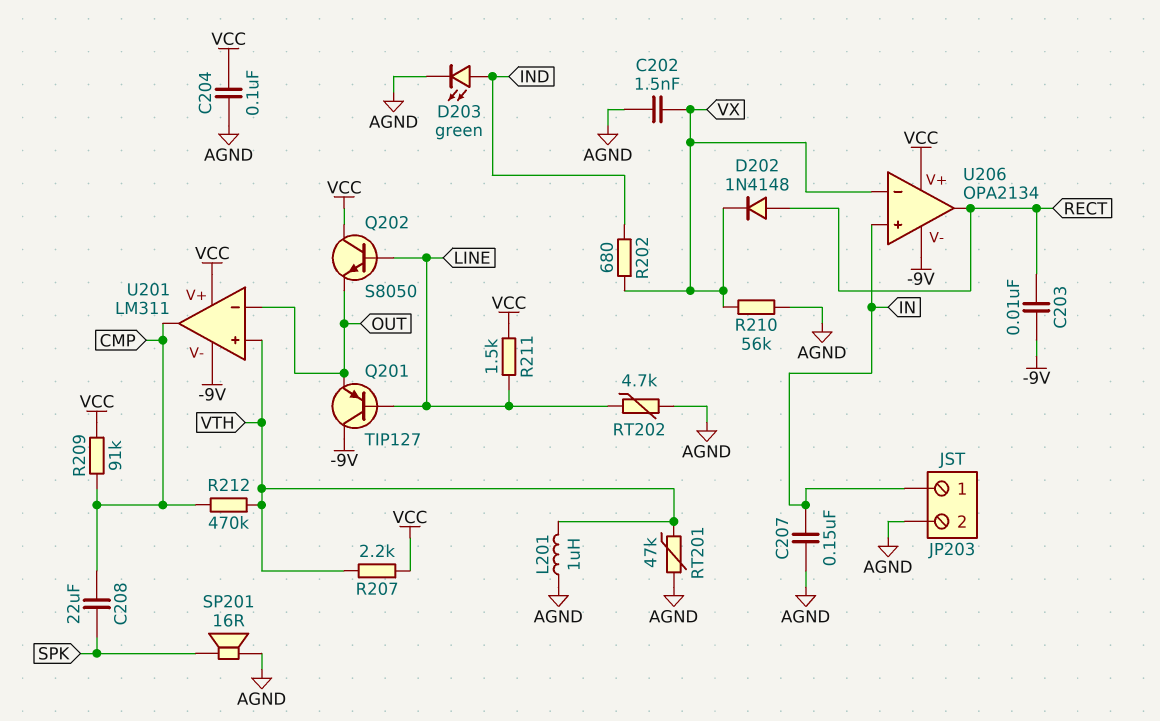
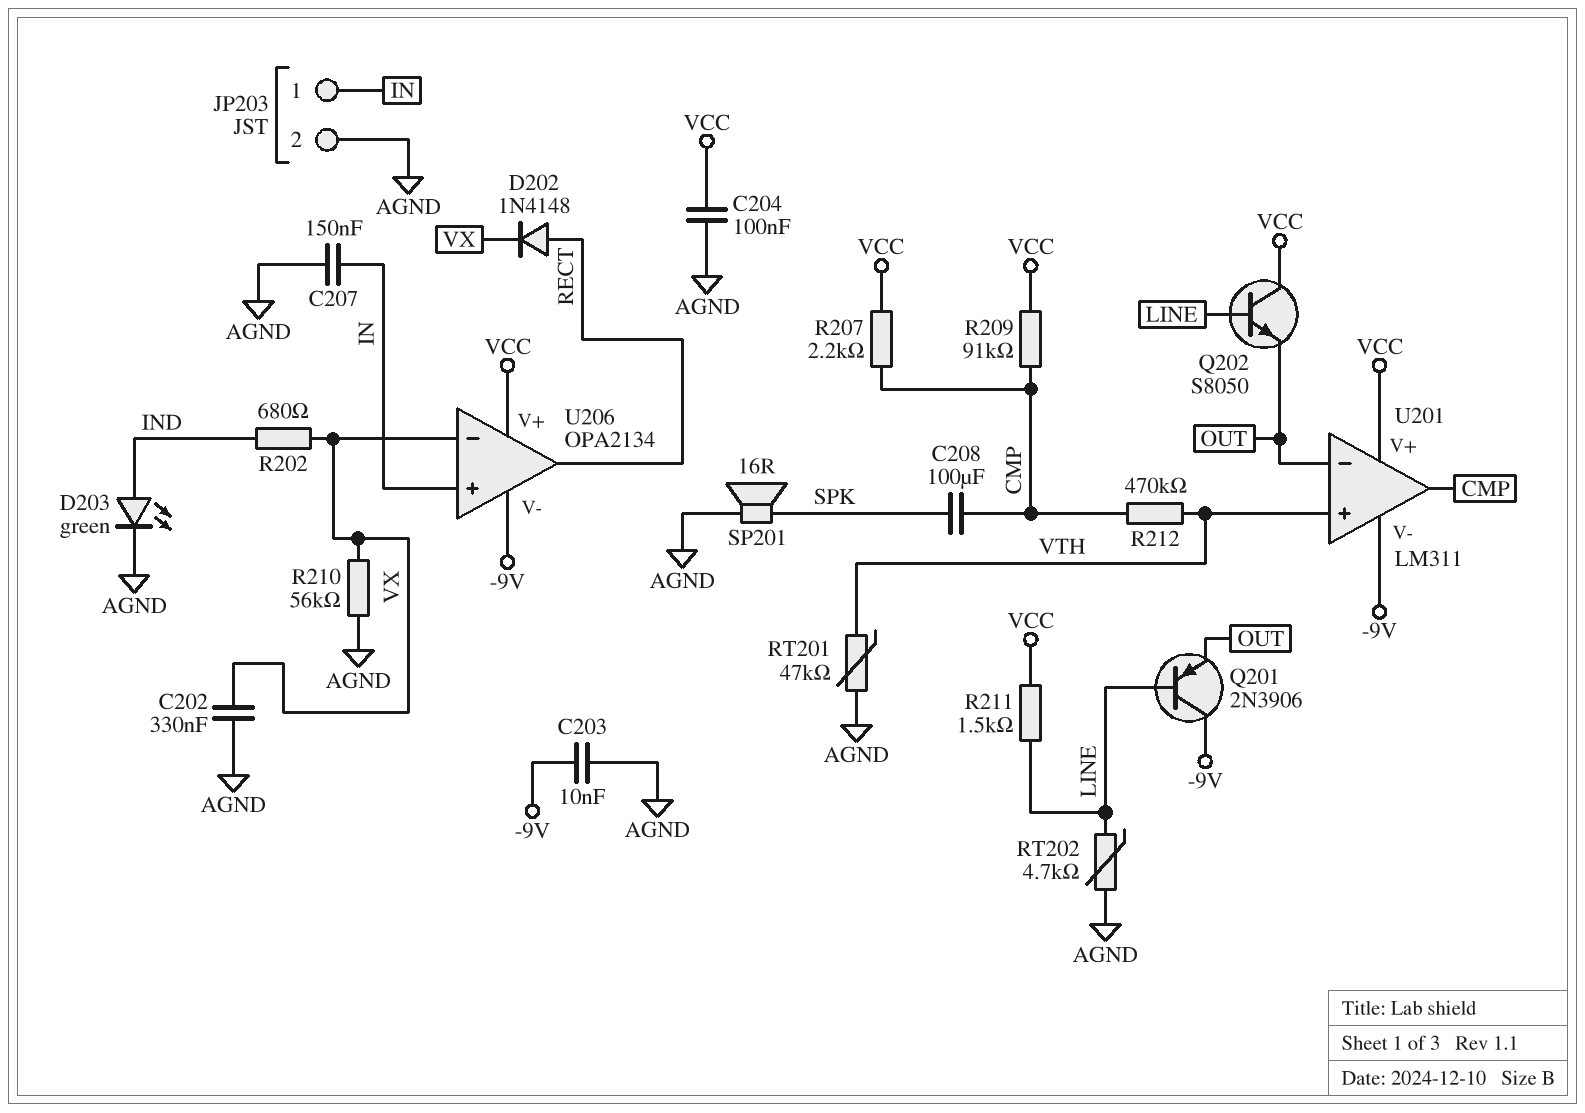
C202: 1.5nF (AGND, VX) -> 330nF (AGND, VX)
C203: 10nF (-9V, RECT) -> 10nF (-9V, AGND)
C208: 22uF (CMP, SPK) -> 100uF (CMP, SPK)
L201: 1uH (AGND, VTH) -> none
Q201: PNP TIP127 (B LINE, C -9V, E OUT) -> PNP 2N3906 (B LINE, C -9V, E OUT)
R207: 2.2k (VCC, VTH) -> 2.2k (CMP, VCC)

